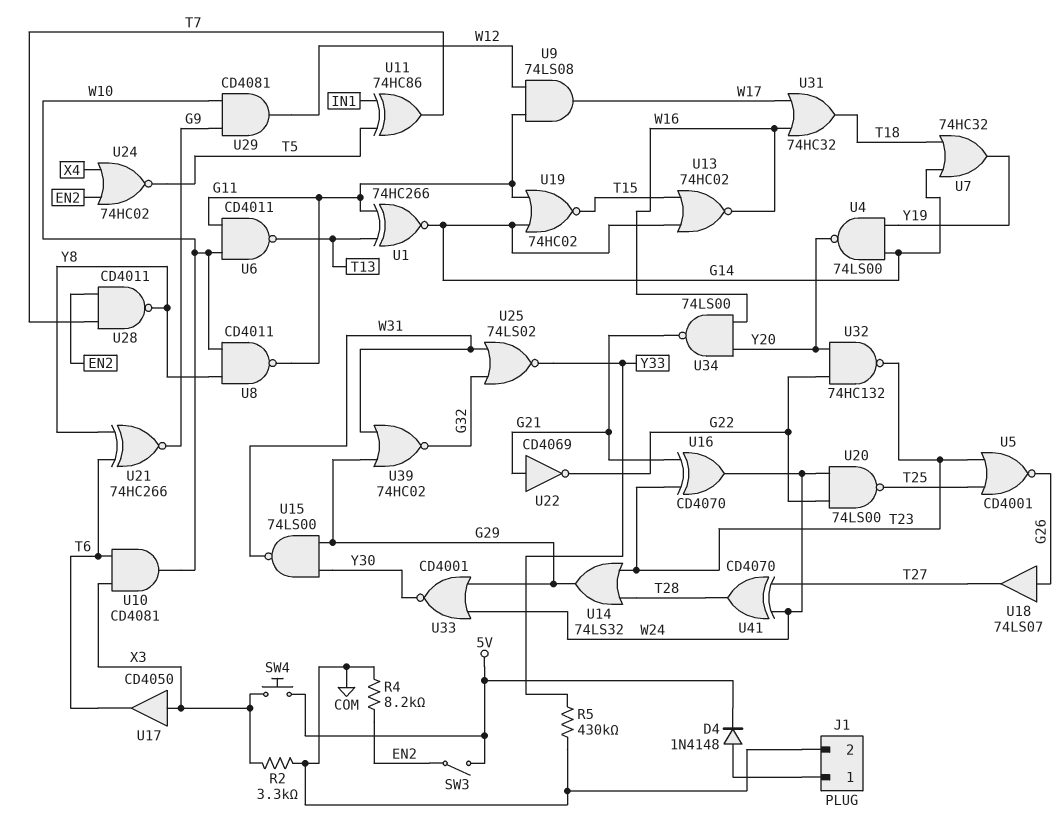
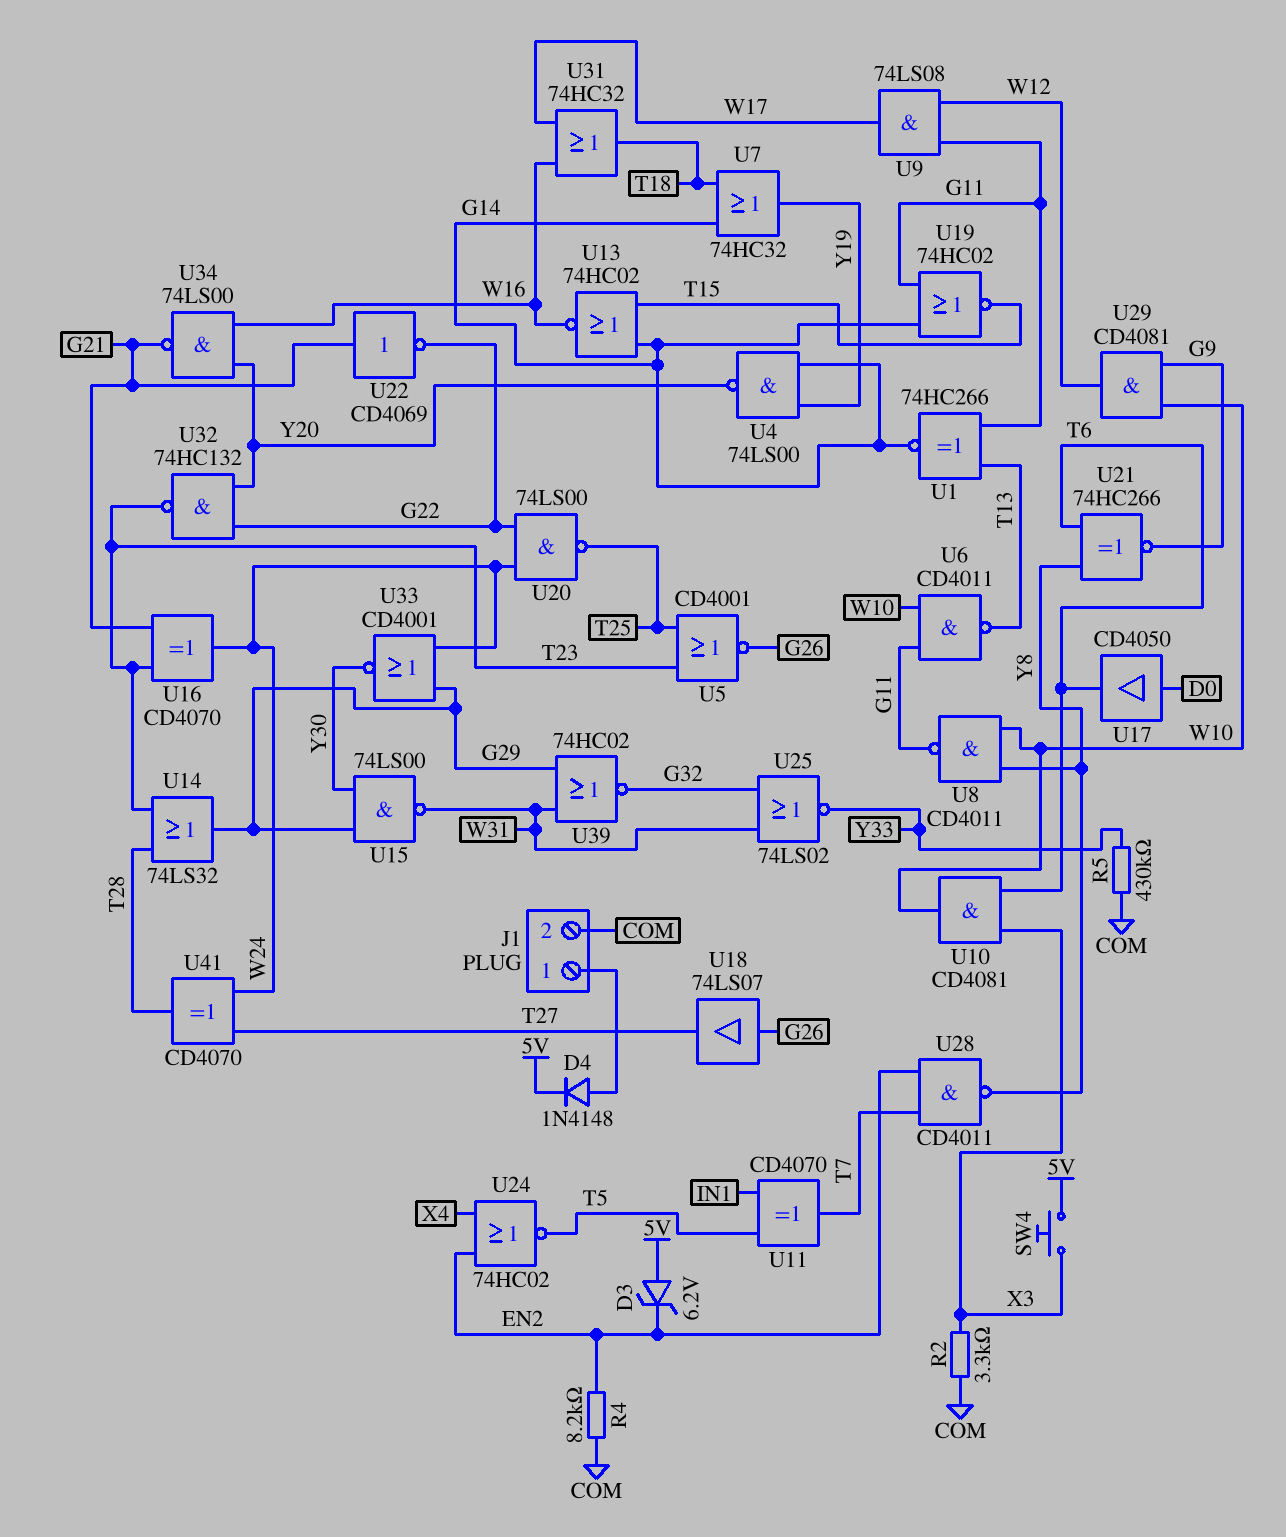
D3: none -> zener 6.2V (A 5V, K EN2)
SW3: switch (5V, EN2) -> none
U11: XOR 74HC86 (in IN1, in T5, out T7) -> XOR CD4070 (in IN1, in T5, out T7)
U17: buffer CD4050 (in X3, out T6) -> buffer CD4050 (in D0, out T6)

